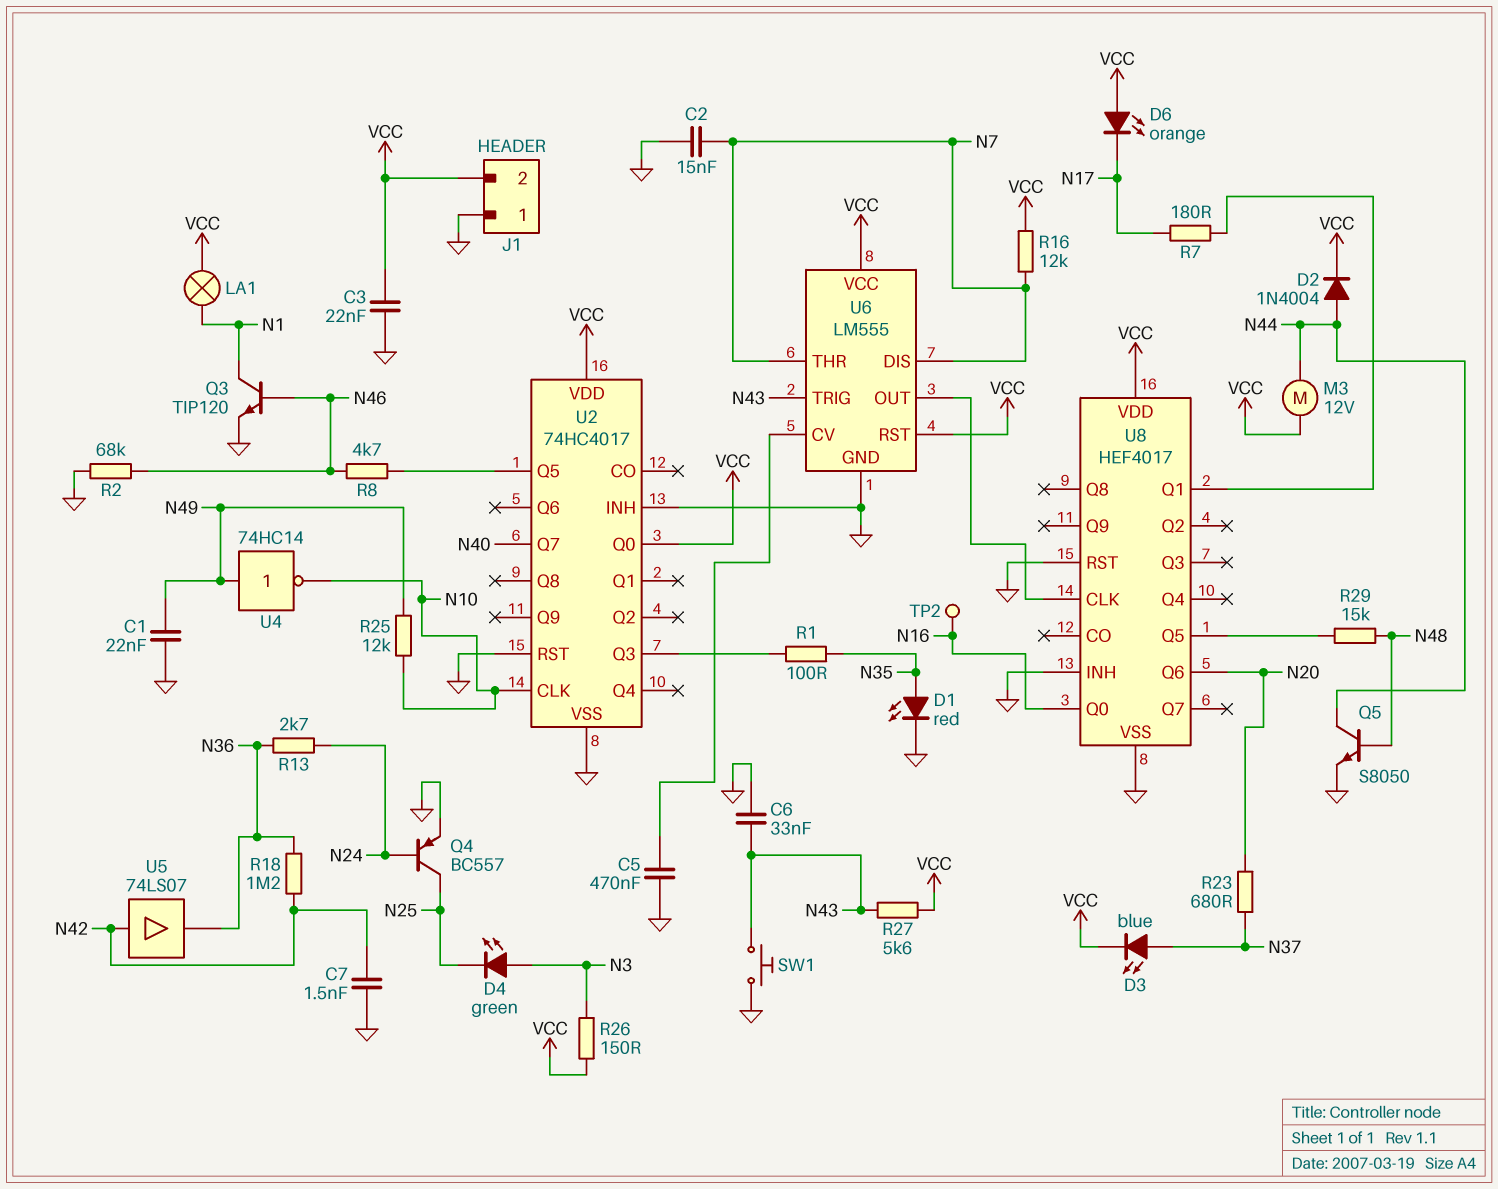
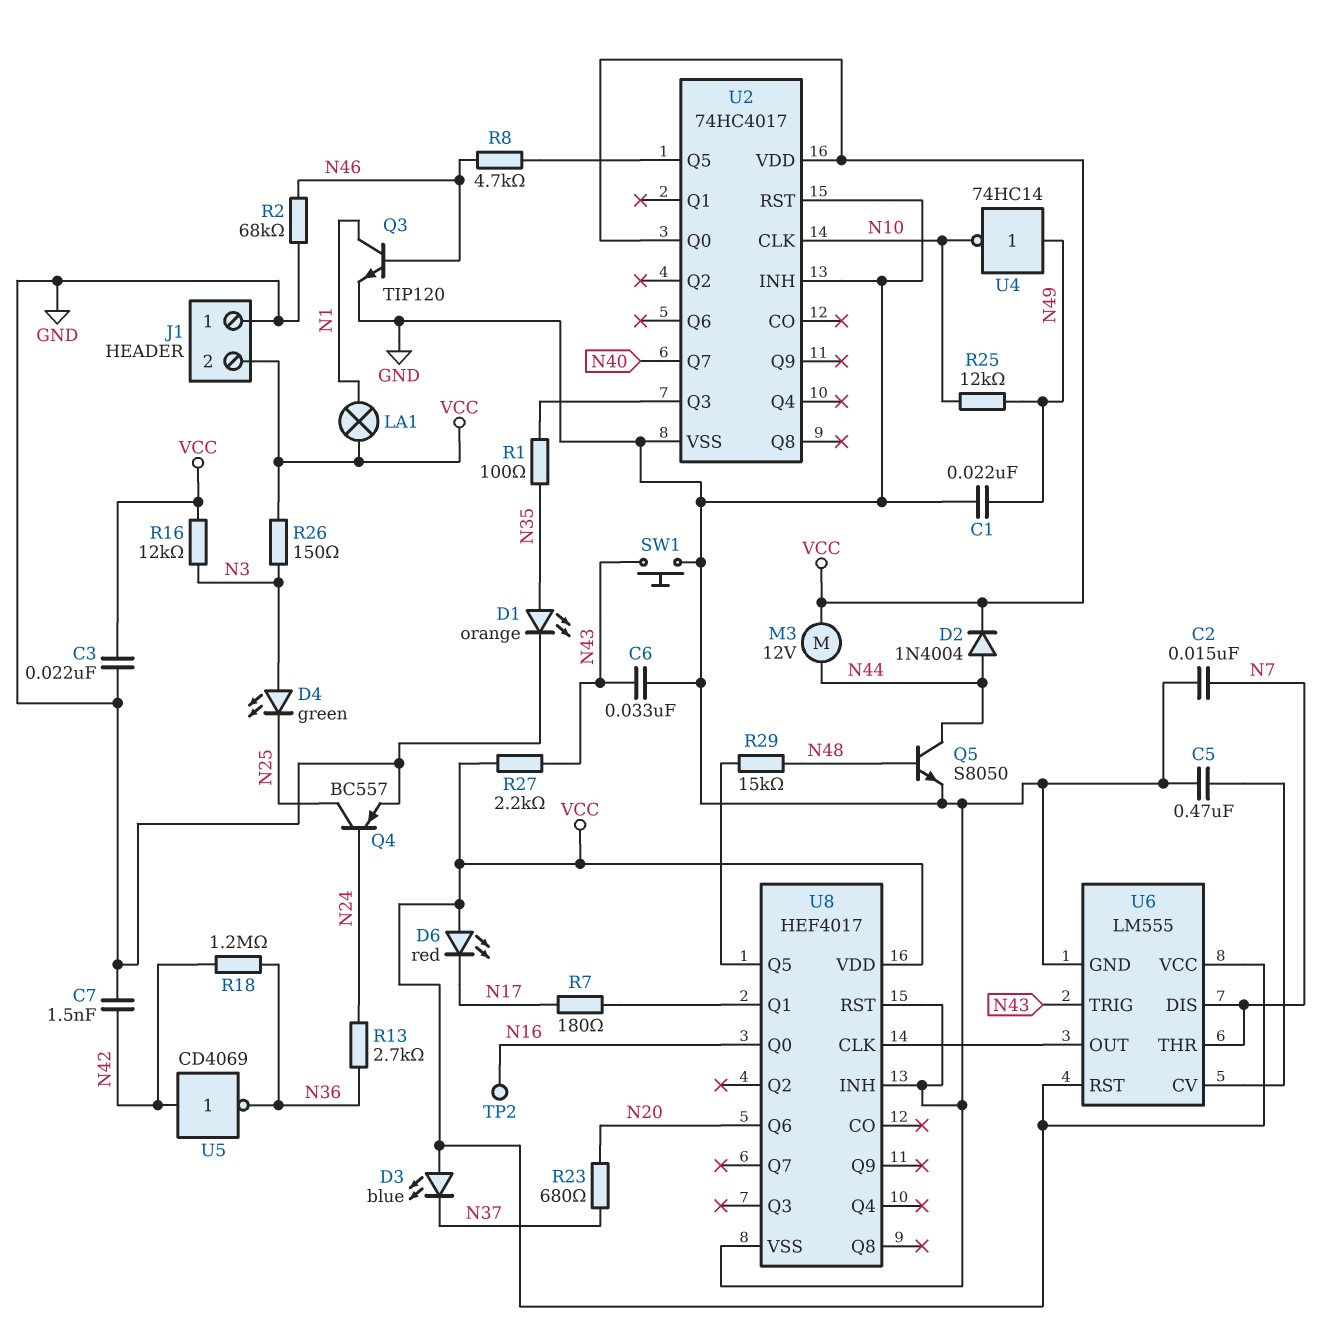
D1: LED red (A N35, K GND) -> LED orange (A N35, K GND)
D3: LED blue (A N37, K VCC) -> LED blue (A VCC, K N37)
D6: LED orange (A VCC, K N17) -> LED red (A VCC, K N17)
R16: 12k (N7, VCC) -> 12k (N3, VCC)
R27: 5.6k (N43, VCC) -> 2.2k (N43, VCC)
U5: buffer 74LS07 (in N42, out N36) -> NOT CD4069 (in N42, out N36)

